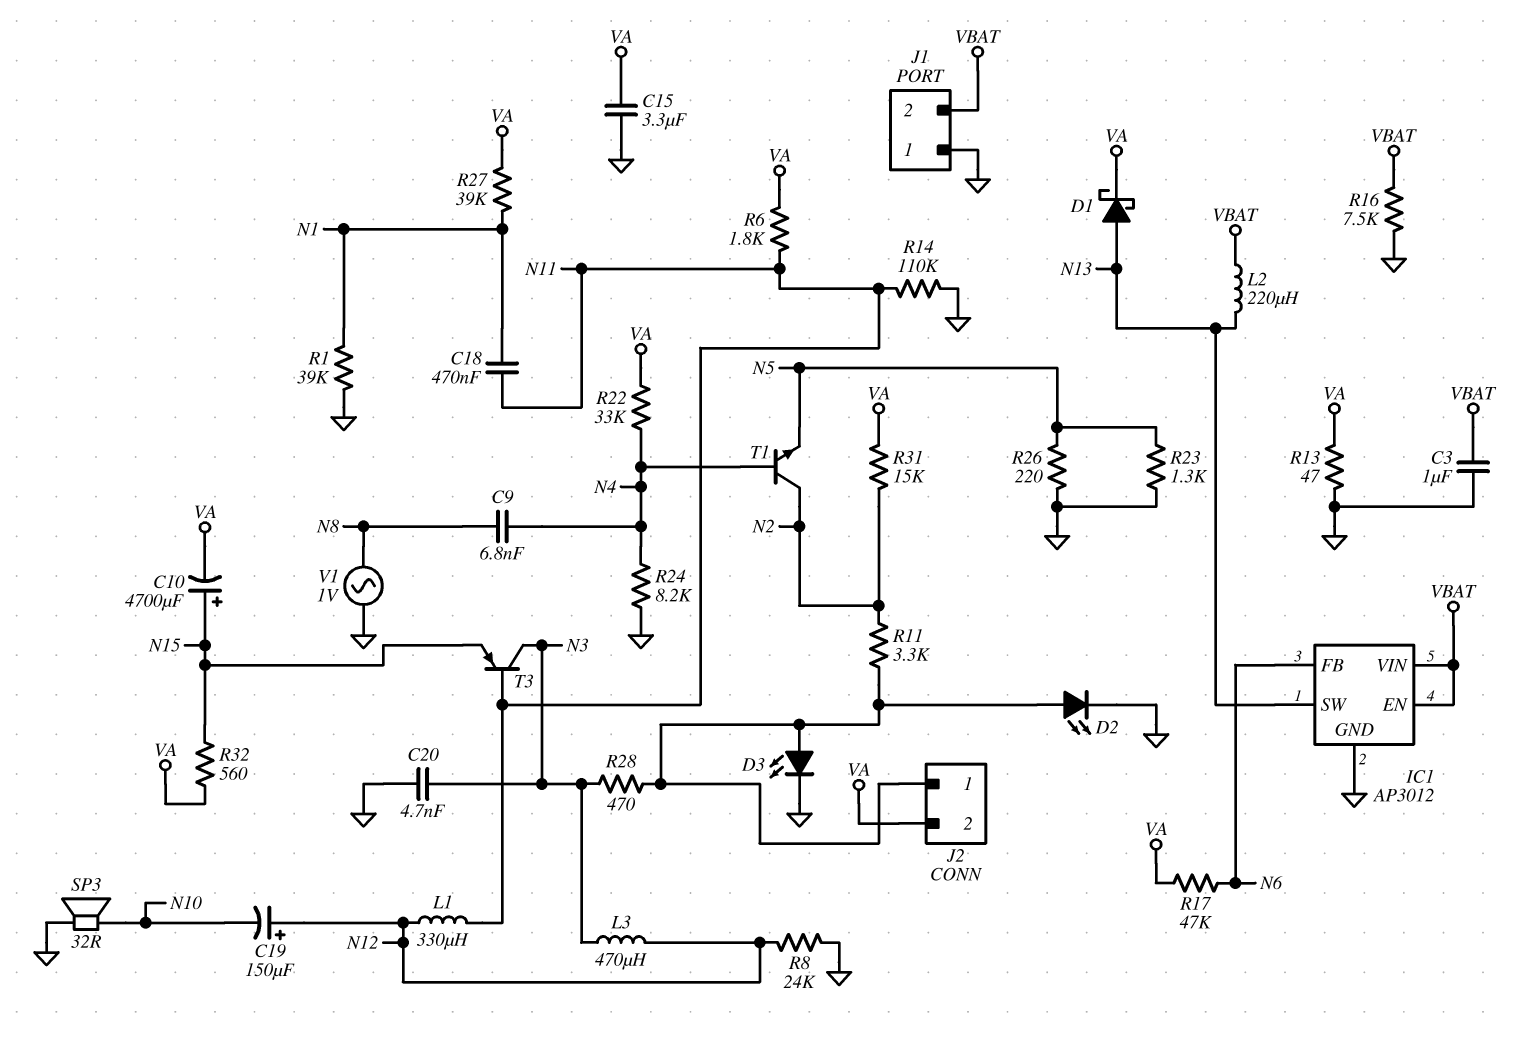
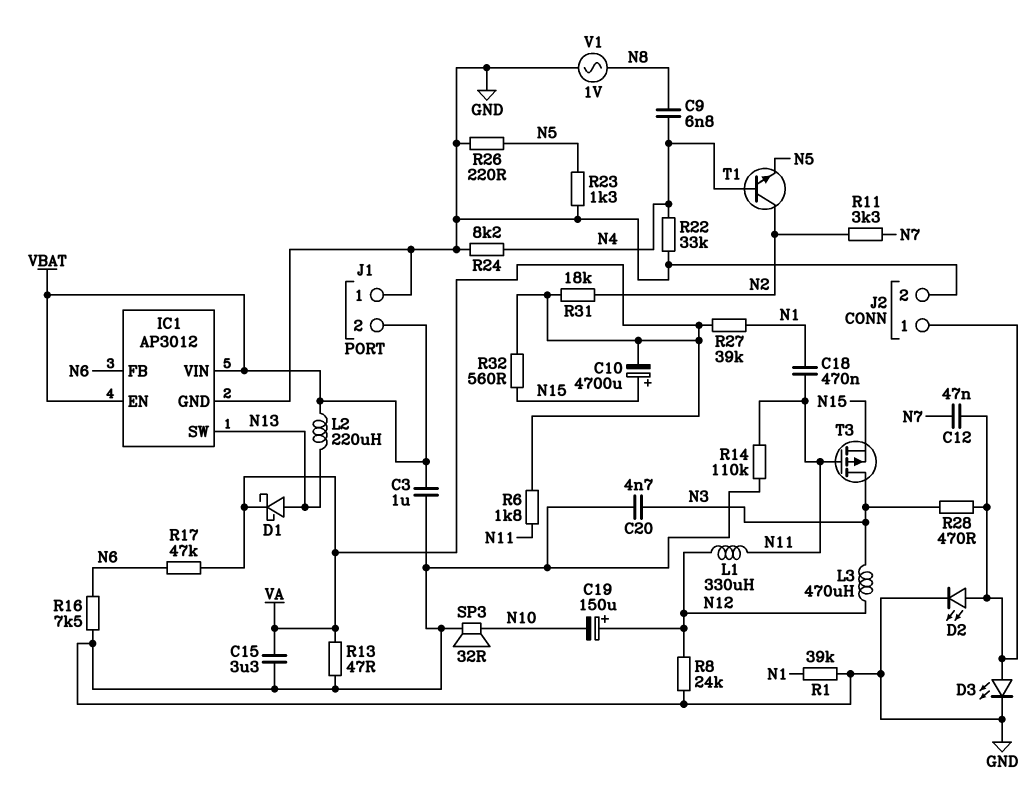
C12: none -> 47nF (J2/1, N7)
J2 pin 2: VA -> GND
R11: 3.3k (J2/1, N2) -> 3.3k (N2, N7)
R16: 7.5k (GND, VBAT) -> 7.5k (GND, N6)
R22: 33k (N4, VA) -> 33k (GND, N4)
R31: 15k (N2, VA) -> 18k (N2, VA)
T3: PNP (B N11, C N3, E N15) -> PMOS (G N11, D N3, S N15)

